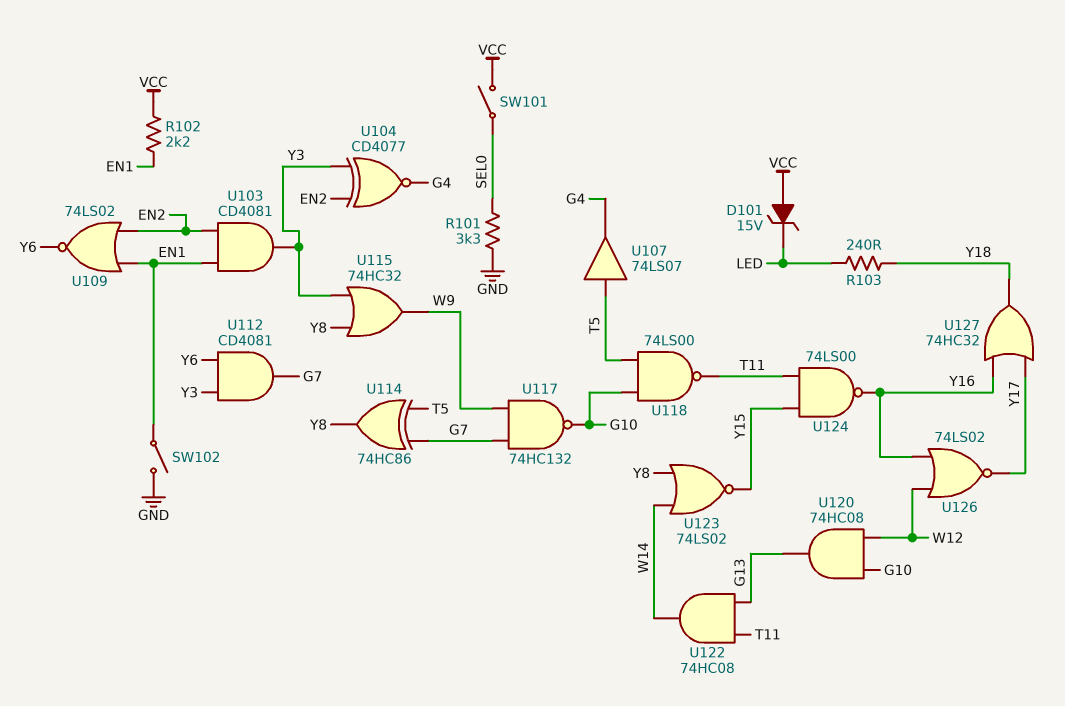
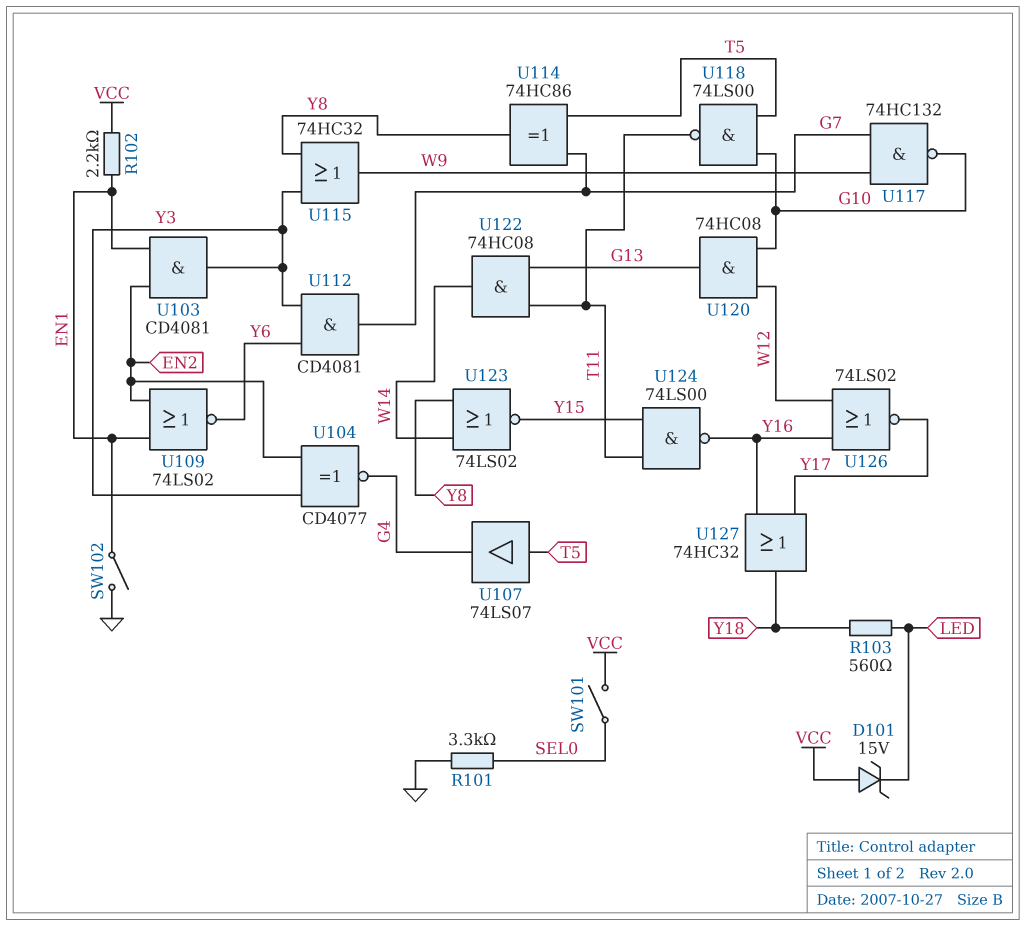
R103: 240 (LED, Y18) -> 560 (LED, Y18)

